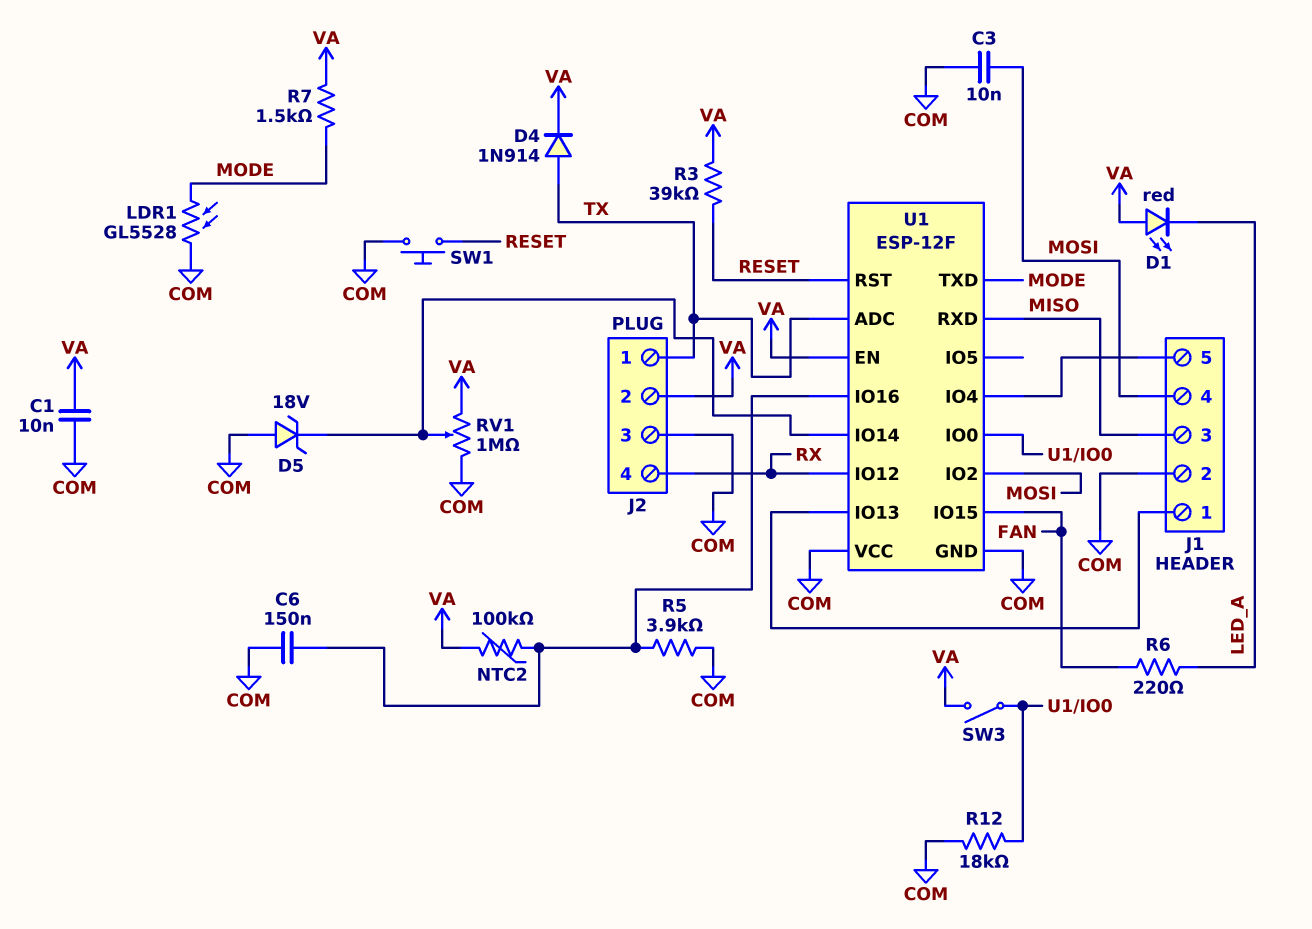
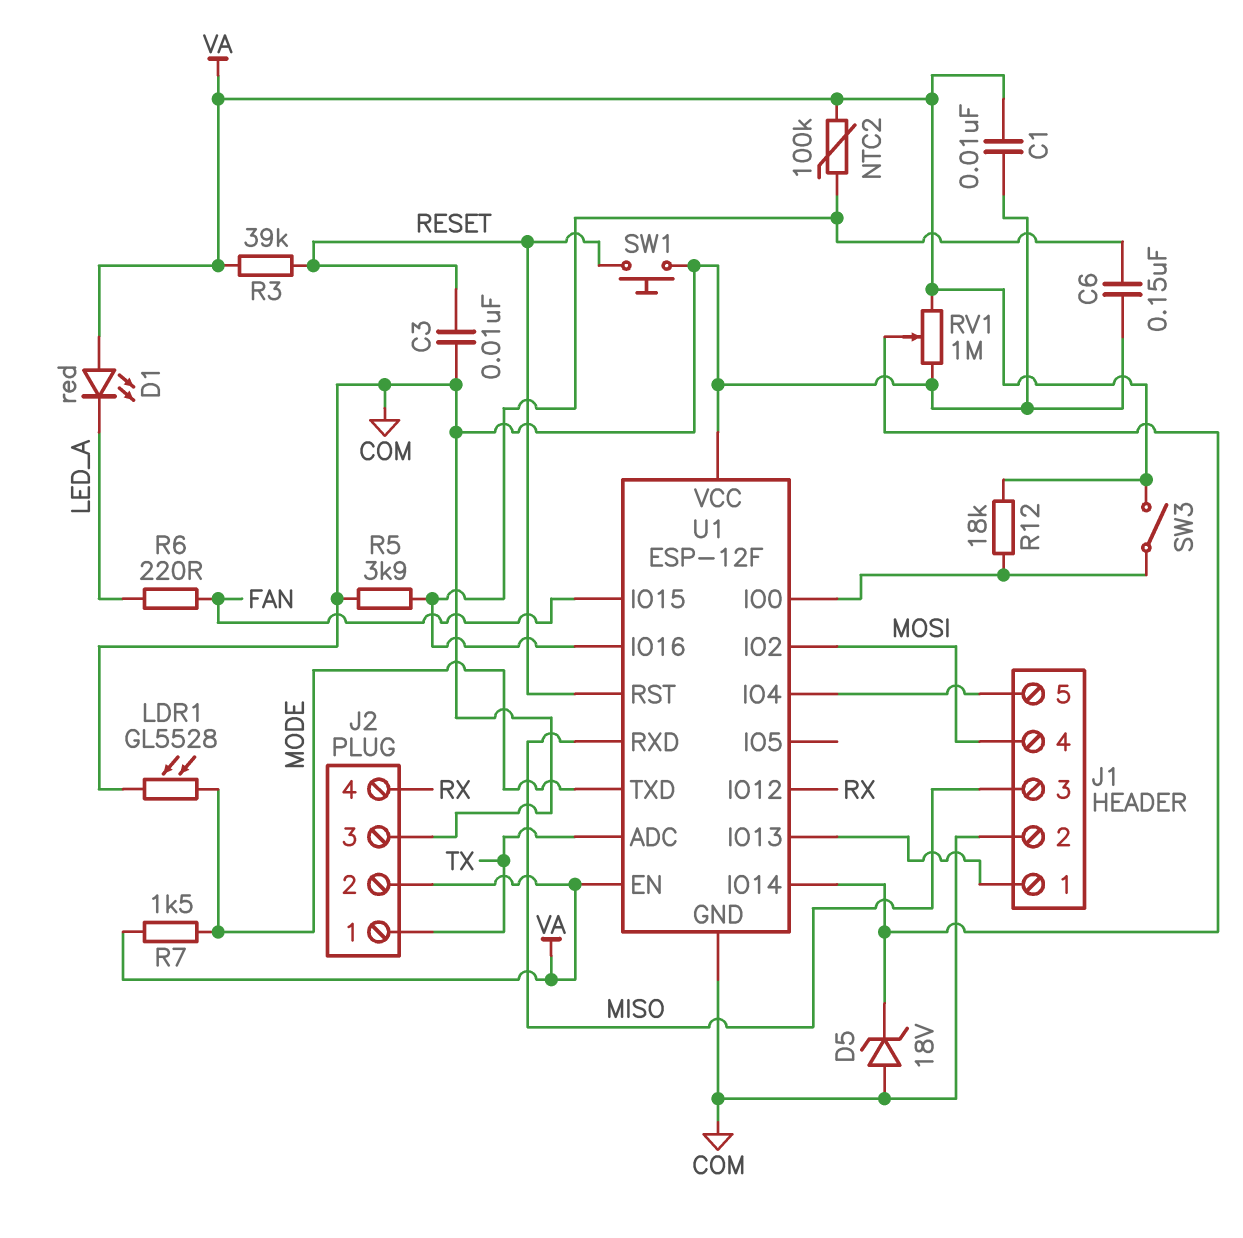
C3: 10nF (COM, MOSI) -> 10nF (COM, RESET)
D4: diode 1N914 (A TX, K VA) -> none
R12: 18k (COM, U1/IO0) -> 18k (U1/IO0, VA)

